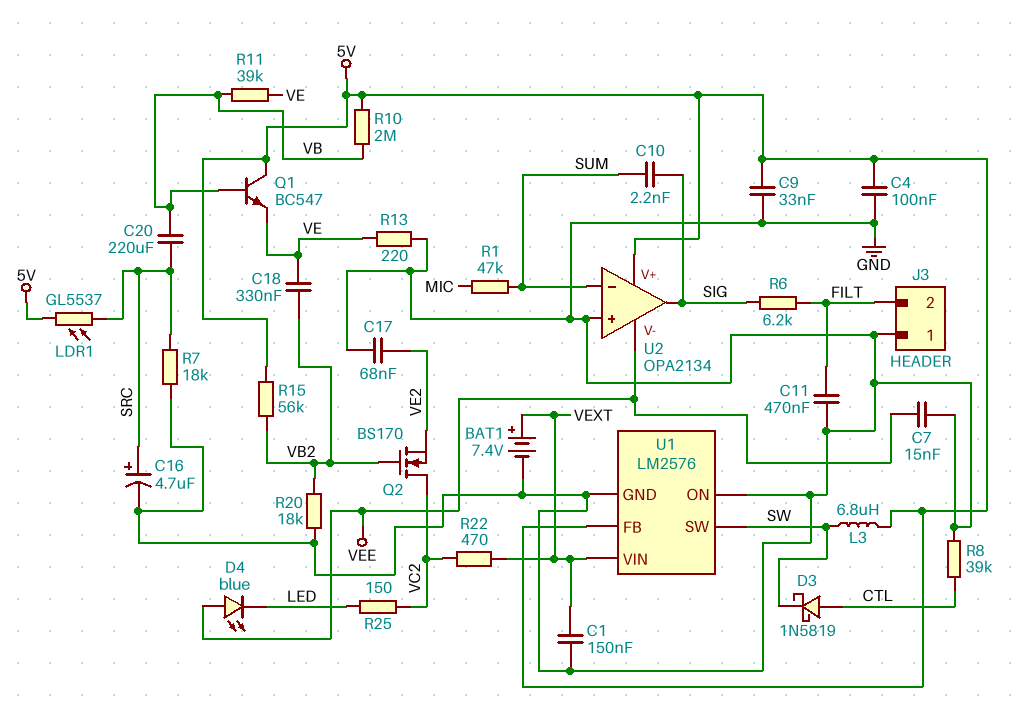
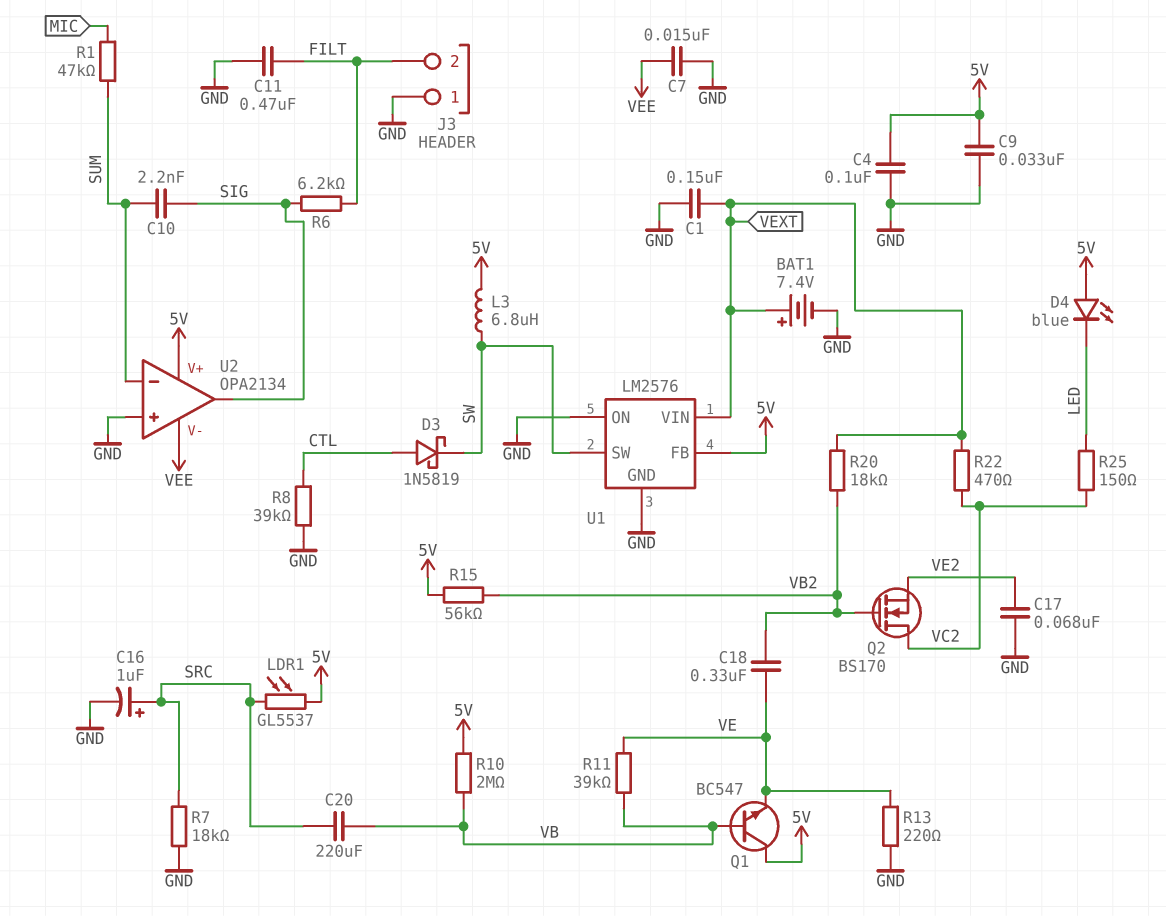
C16: 4.7uF (plus SRC, minus GND) -> 1uF (plus SRC, minus GND)
D4: LED blue (A VEE, K LED) -> LED blue (A 5V, K LED)
R20: 18k (GND, VB2) -> 18k (VB2, VEXT)

